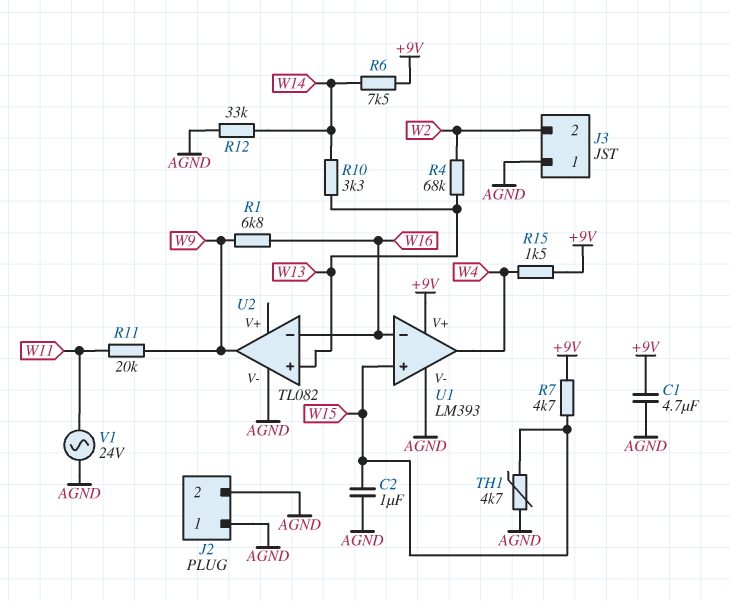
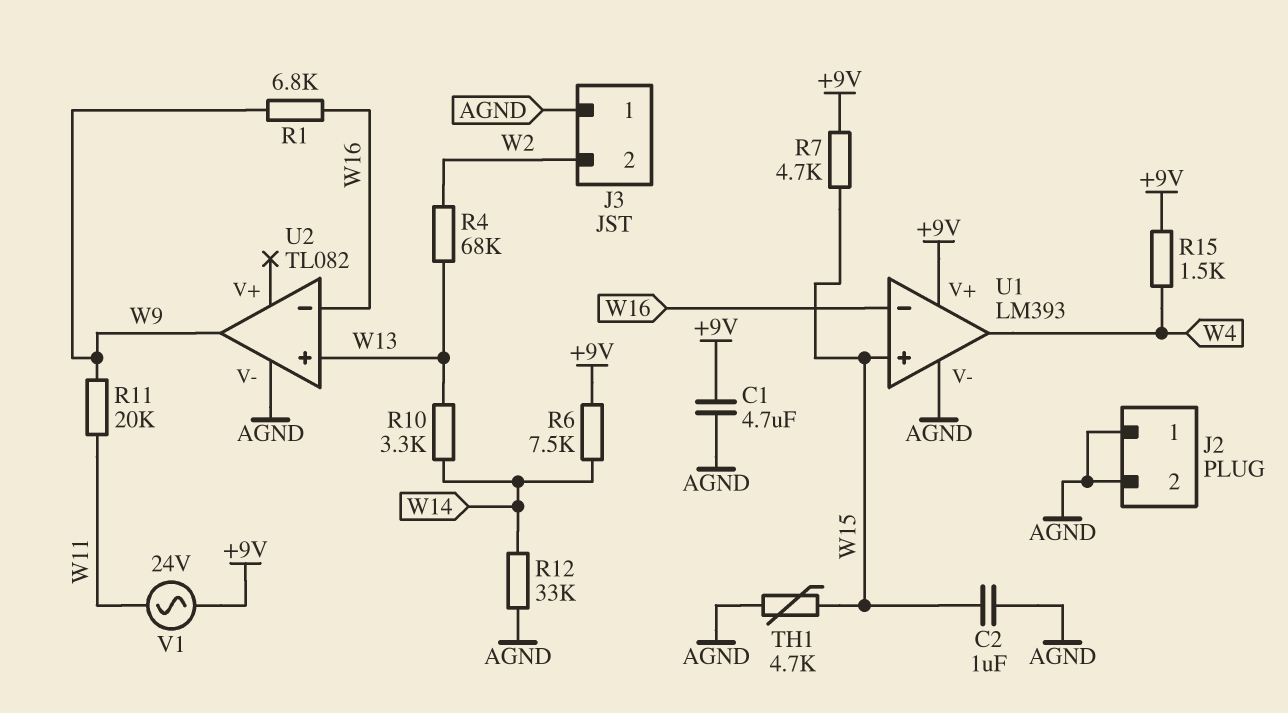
V1: AC 24V (AGND, W11) -> AC 24V (+9V, W11)

